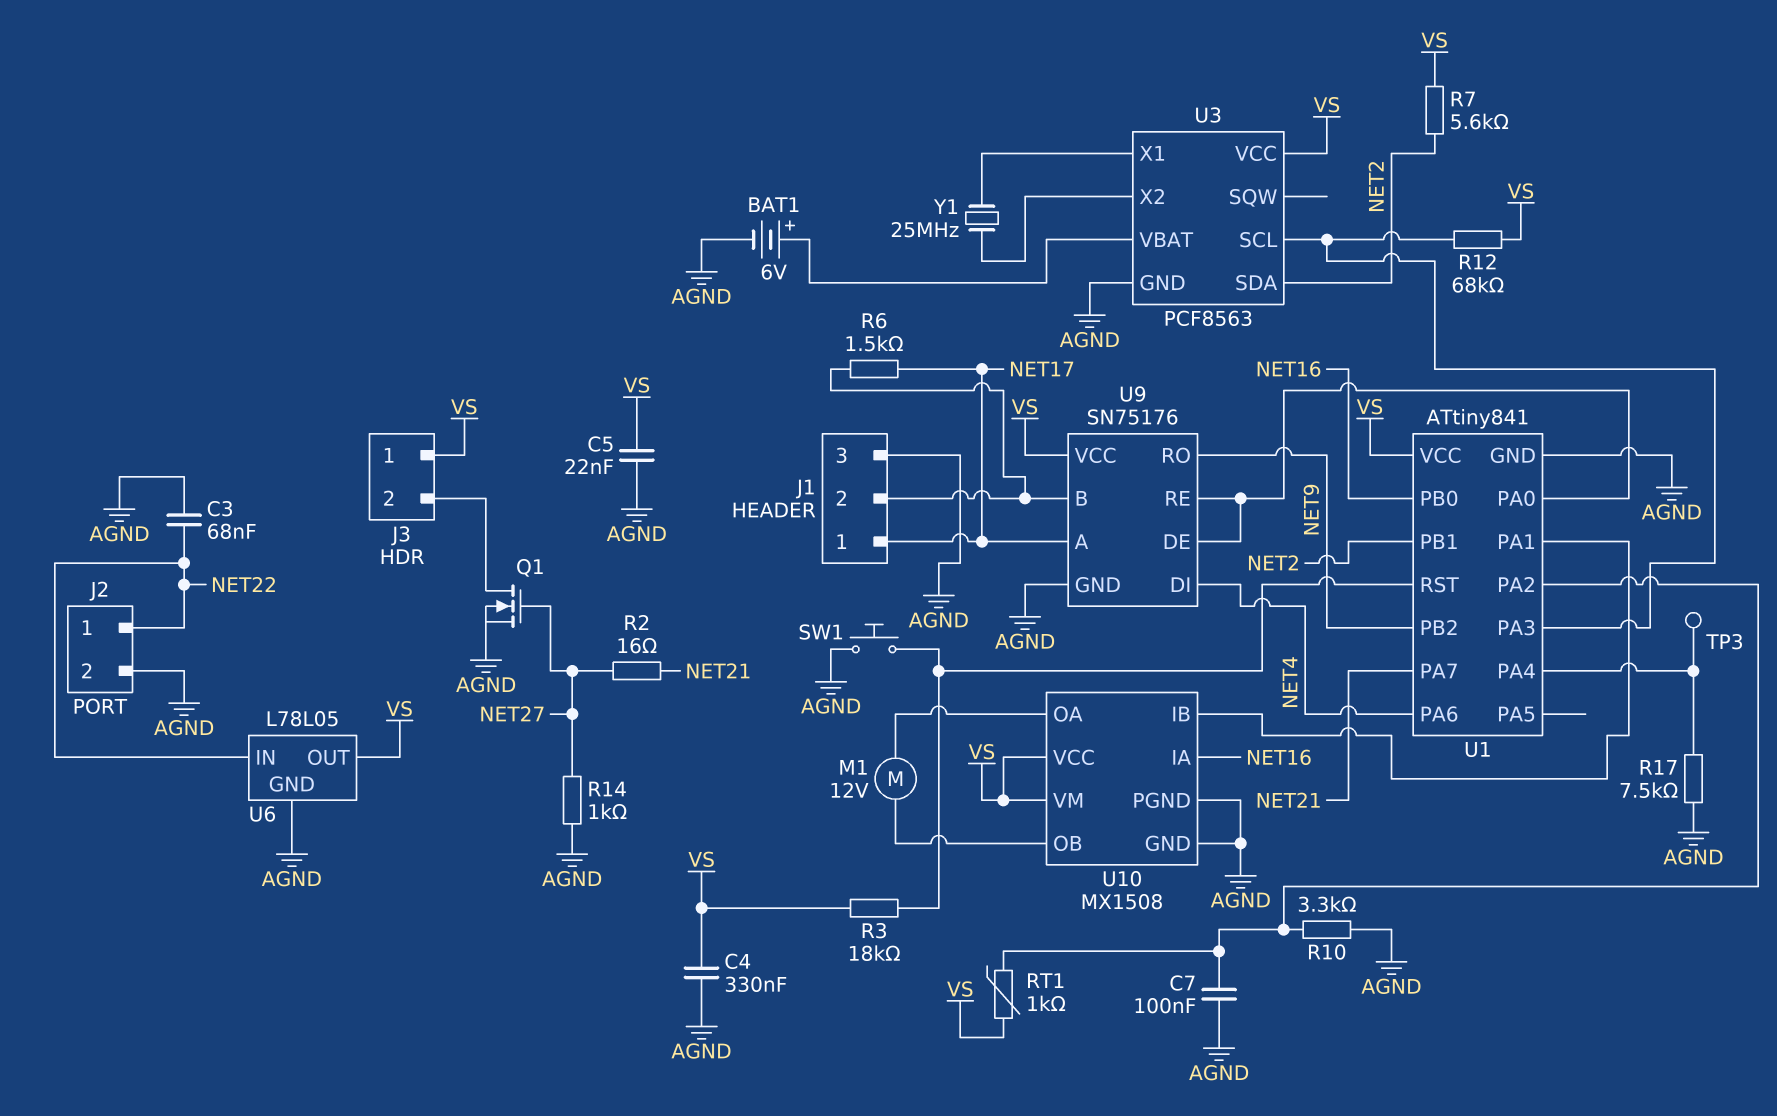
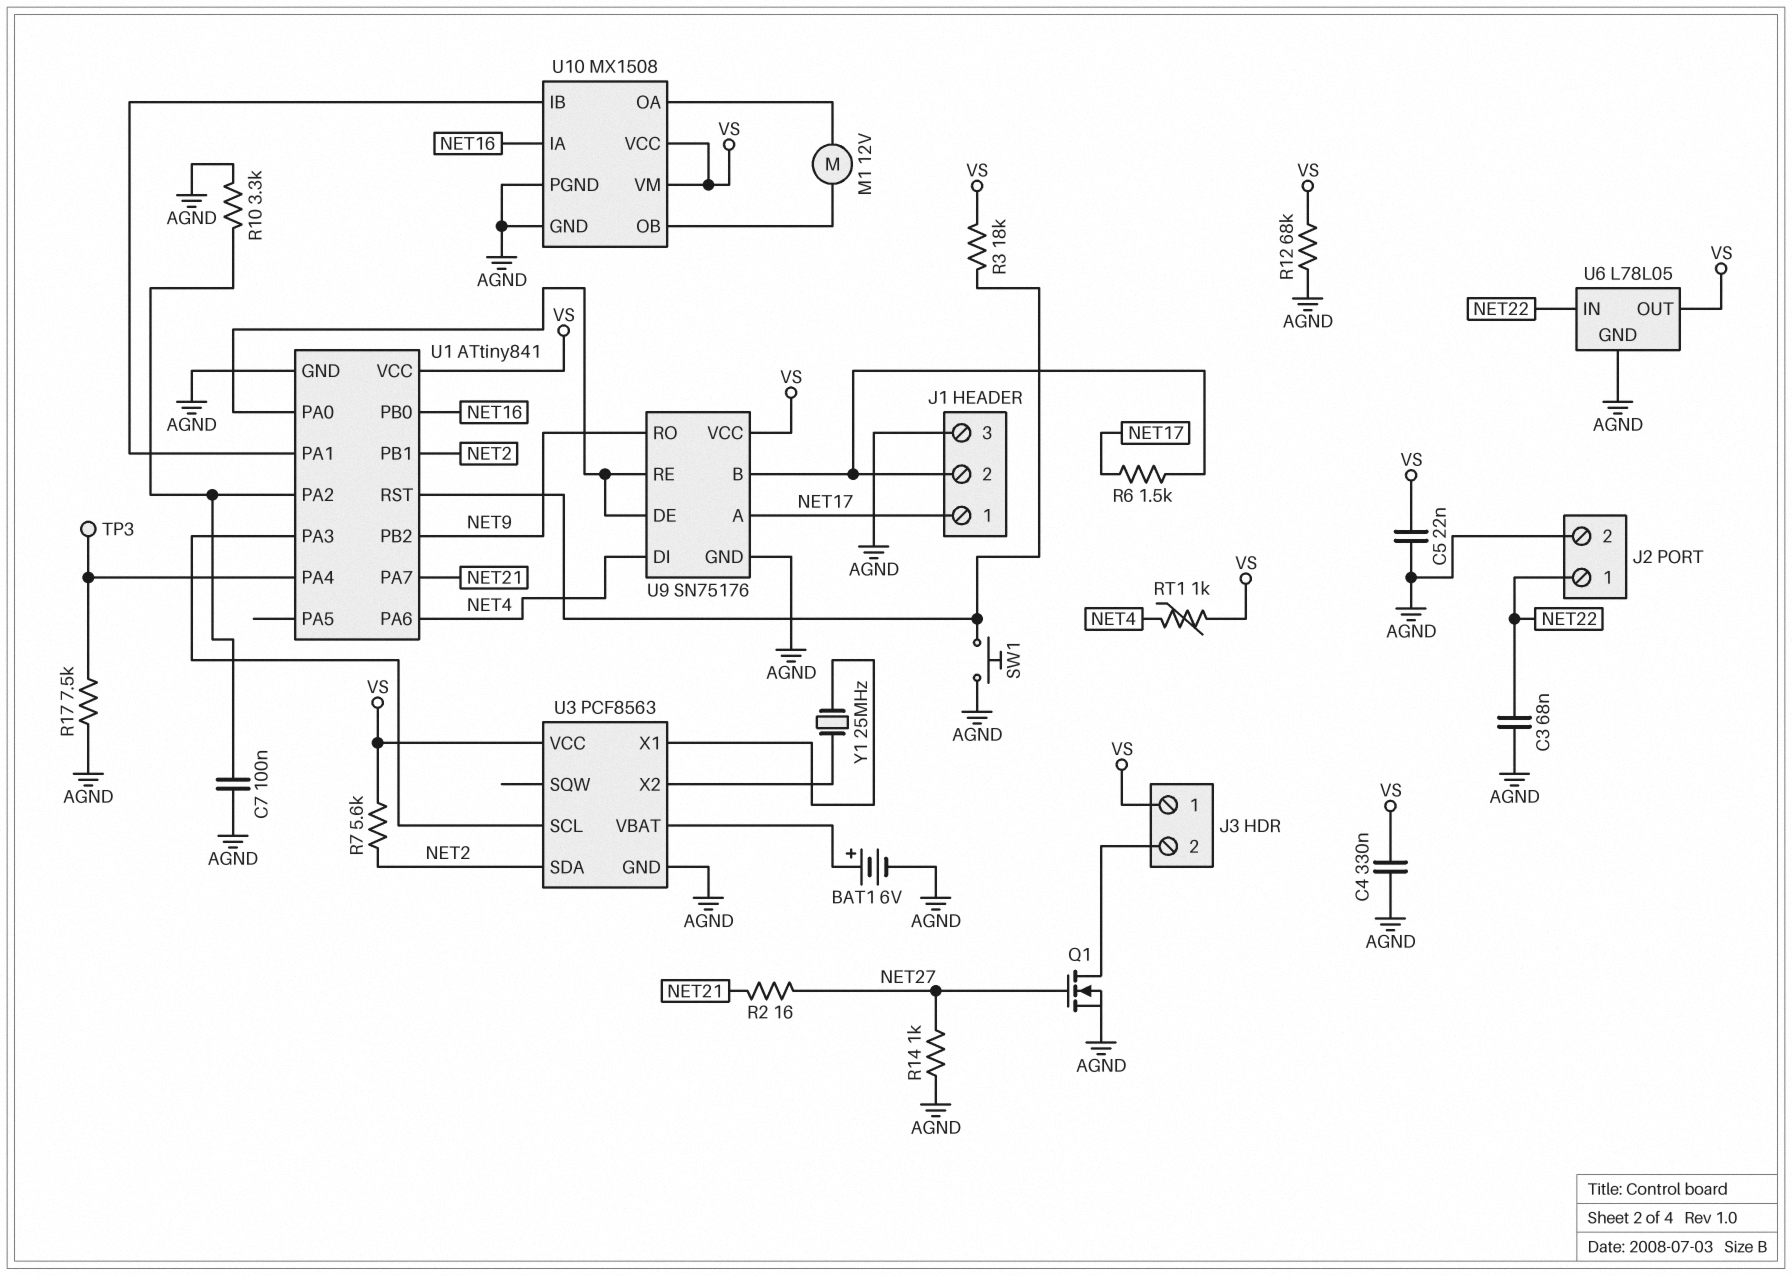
R12: 68k (U1/PA3, VS) -> 68k (AGND, VS)
RT1: 1k (U1/PA2, VS) -> 1k (NET4, VS)

